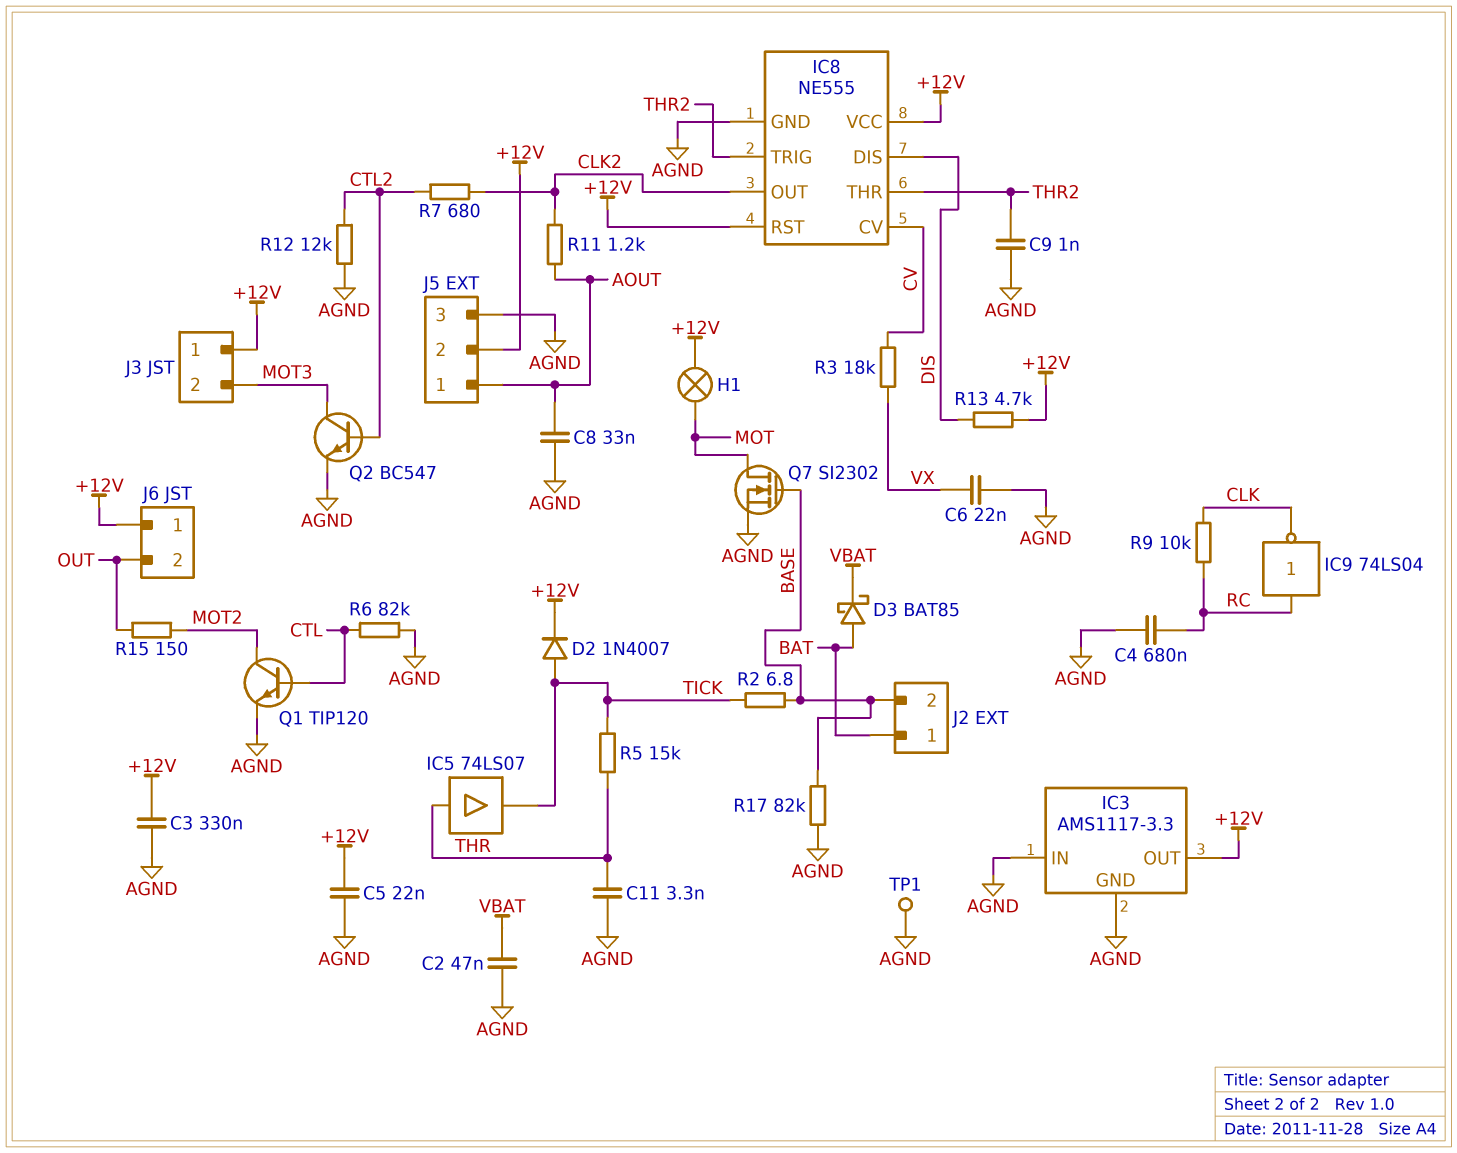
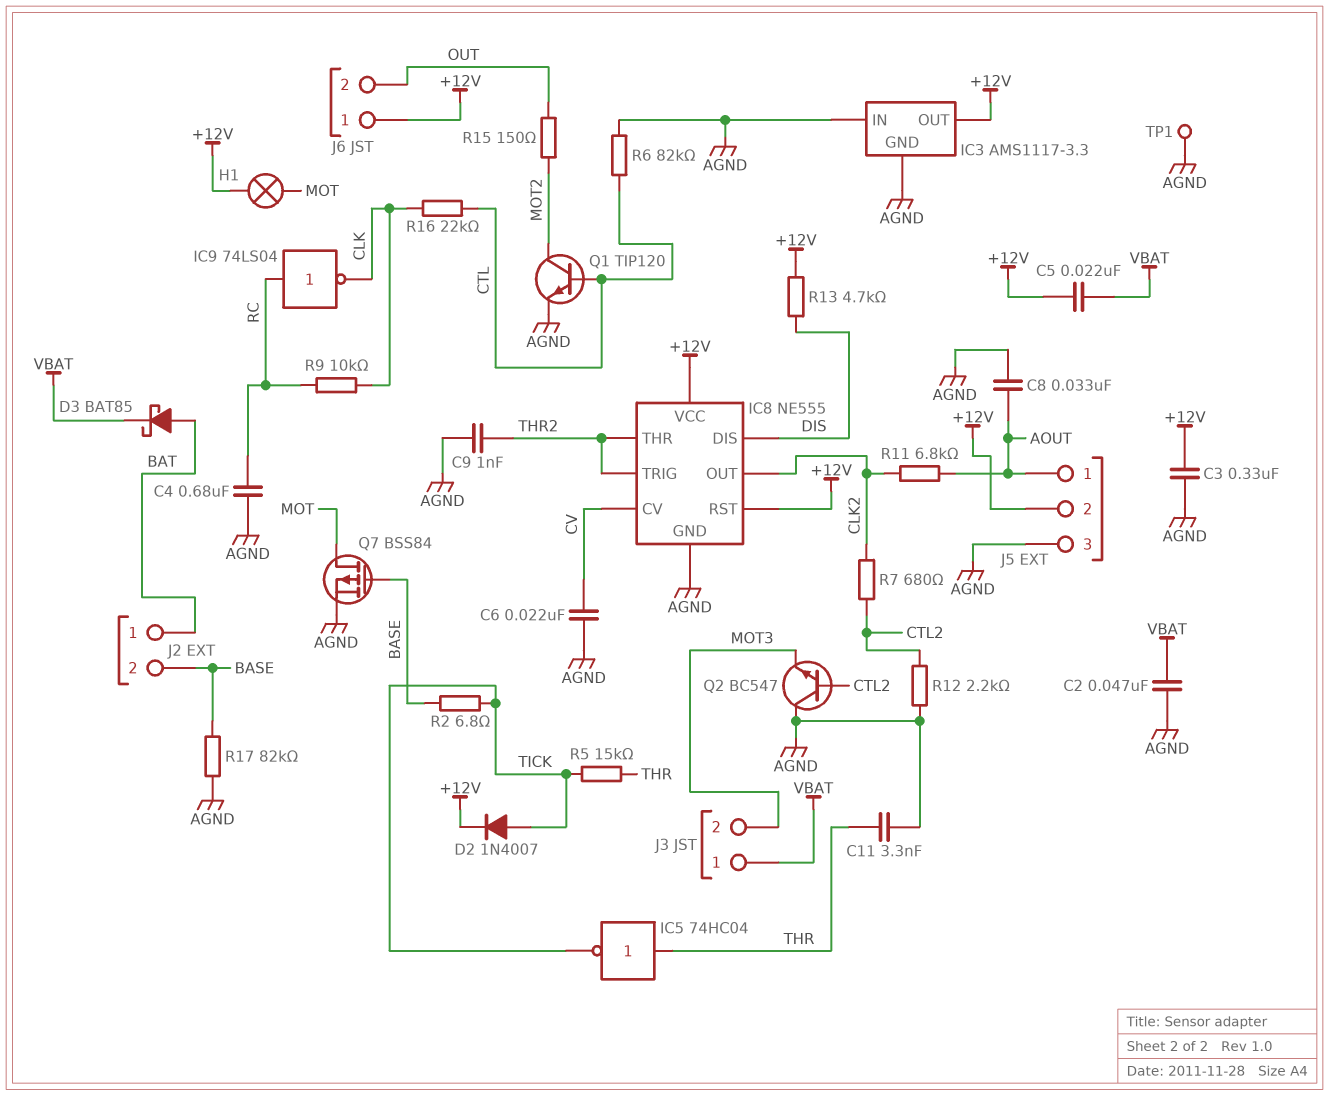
C5: 22nF (+12V, AGND) -> 22nF (+12V, VBAT)
C6: 22nF (AGND, VX) -> 22nF (AGND, CV)
IC5: buffer 74LS07 (in THR, out TICK) -> NOT 74HC04 (in THR, out TICK)
J3 pin 1: +12V -> VBAT
Q2: NPN BC547 (B CTL2, C MOT3, E AGND) -> NPN BC547 (B CTL2, C AGND, E MOT3)
Q7: NMOS SI2302 (G BASE, D MOT, S AGND) -> PMOS BSS84 (G BASE, D MOT, S AGND)
R3: 18k (CV, VX) -> none
R11: 1.2k (AOUT, CLK2) -> 6.8k (AOUT, CLK2)
R12: 12k (AGND, CTL2) -> 2.2k (AGND, CTL2)
R16: none -> 22k (CLK, CTL)

